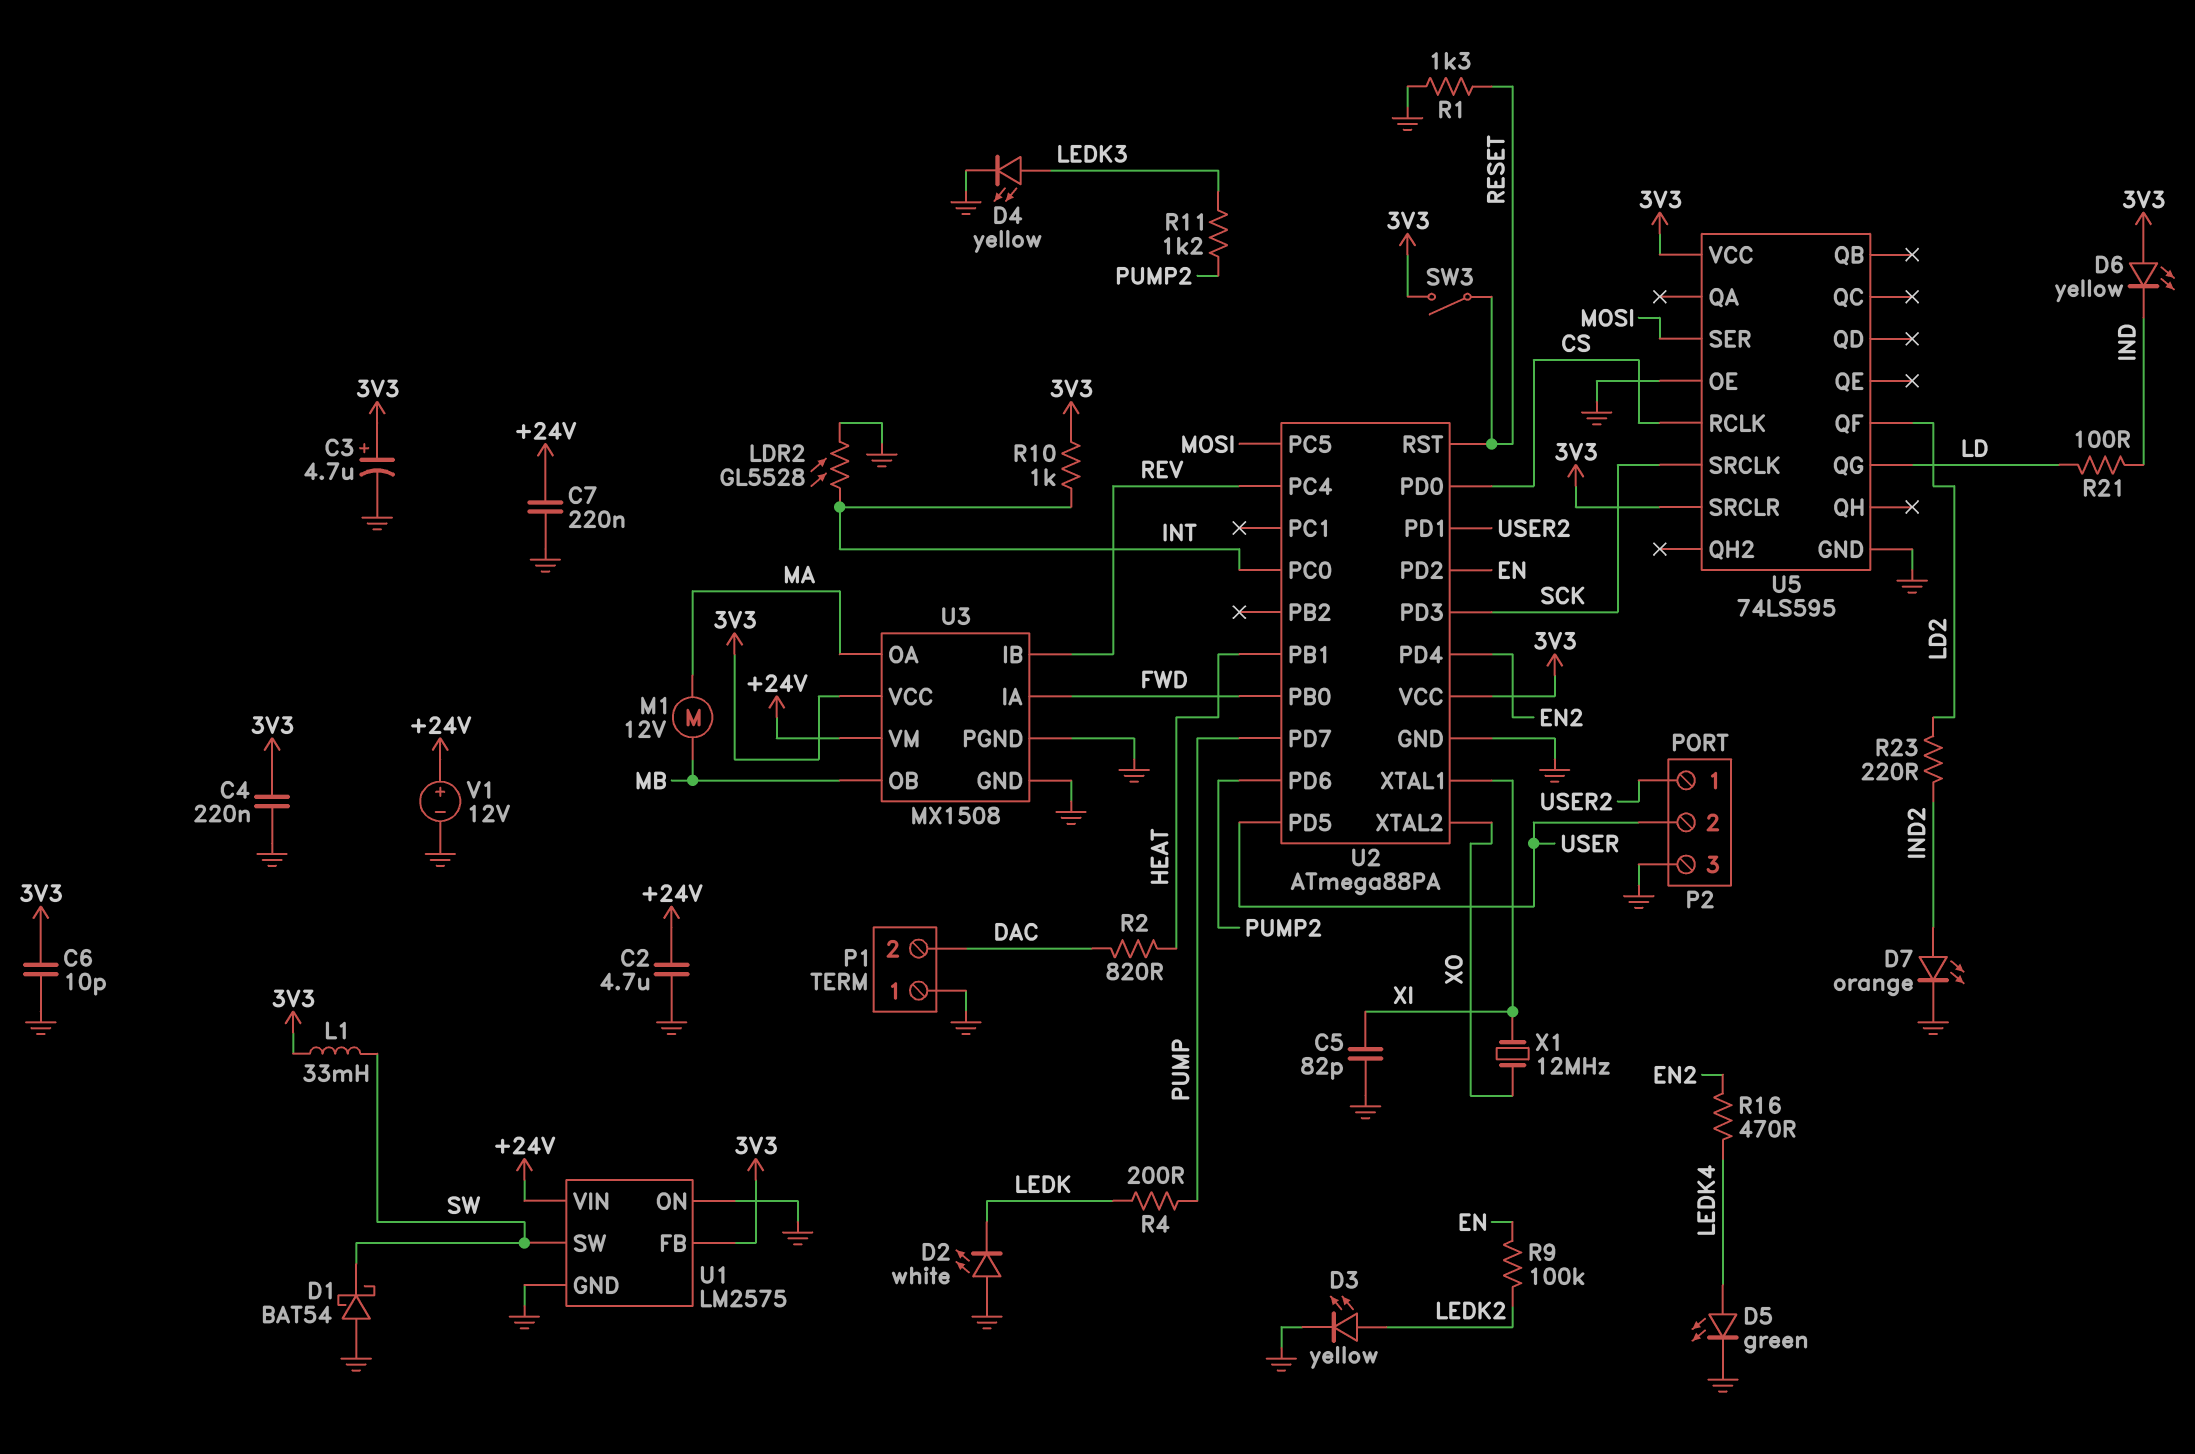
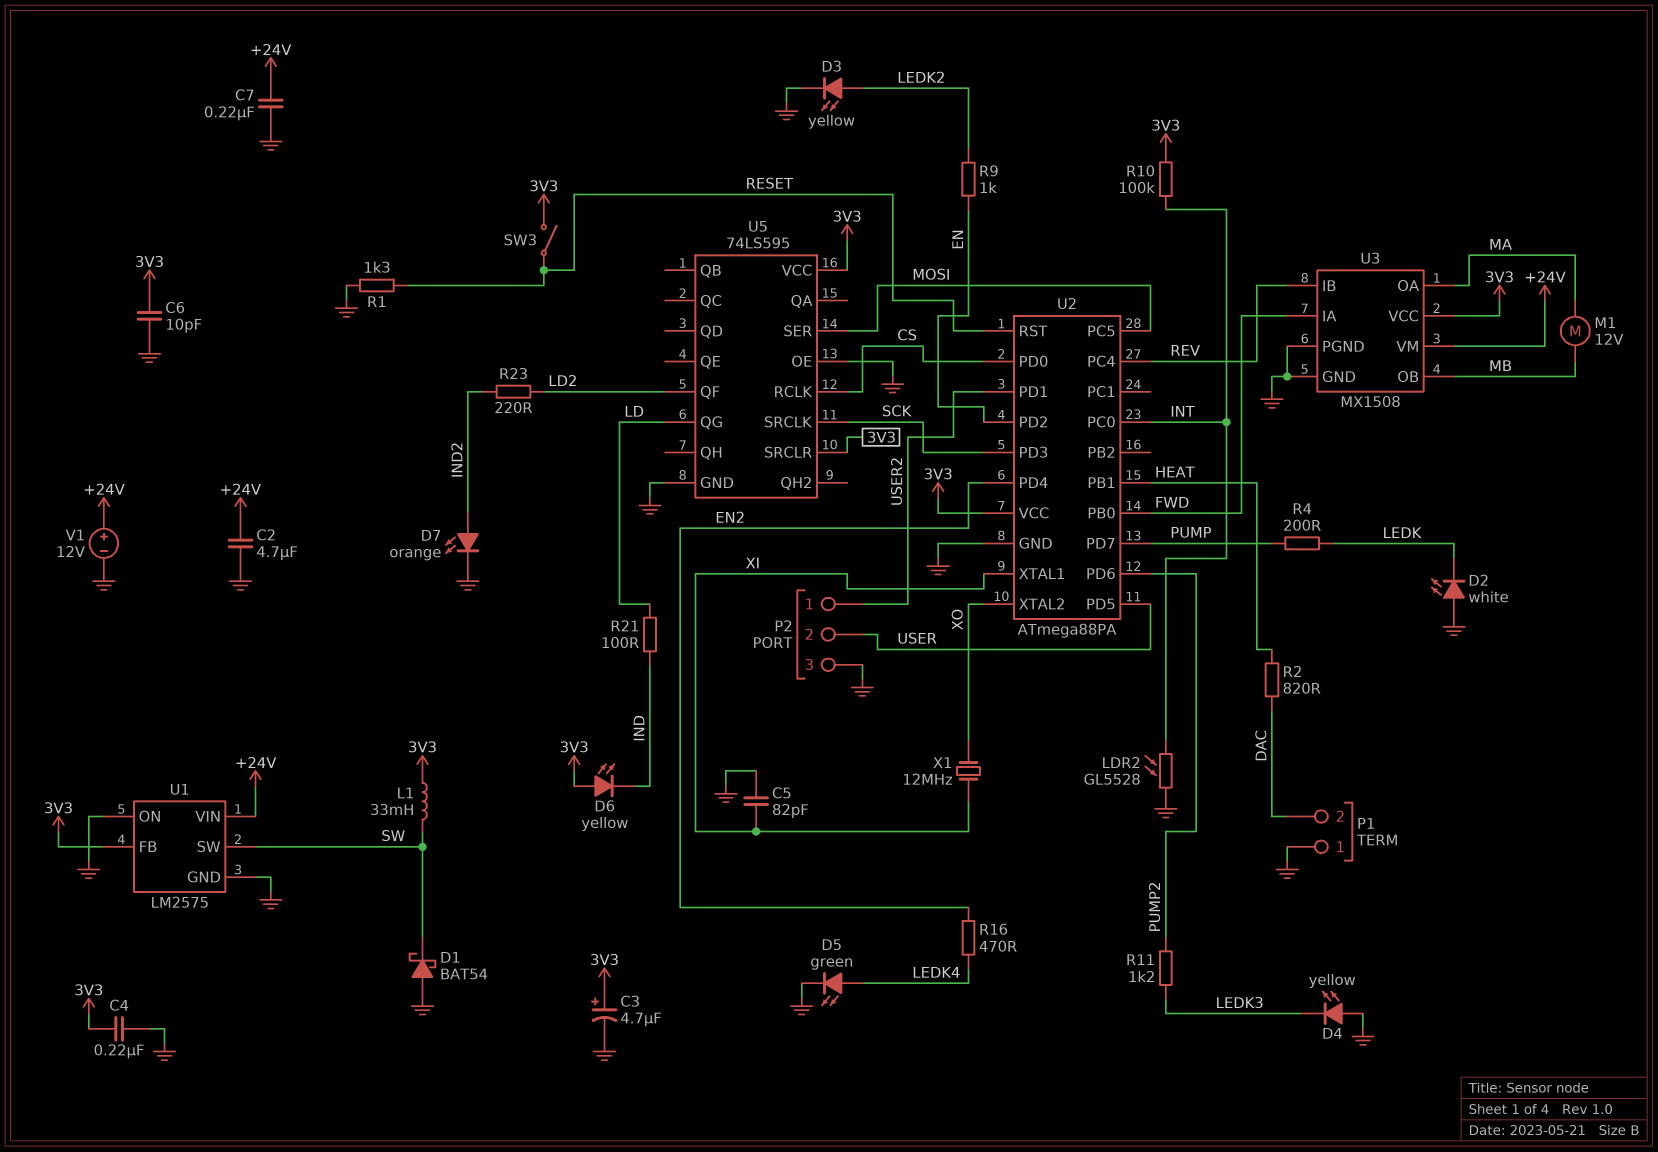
D4: LED yellow (A LEDK3, K GND) -> LED yellow (A GND, K LEDK3)
R9: 100k (EN, LEDK2) -> 1k (EN, LEDK2)
R10: 1k (3V3, INT) -> 100k (3V3, INT)

